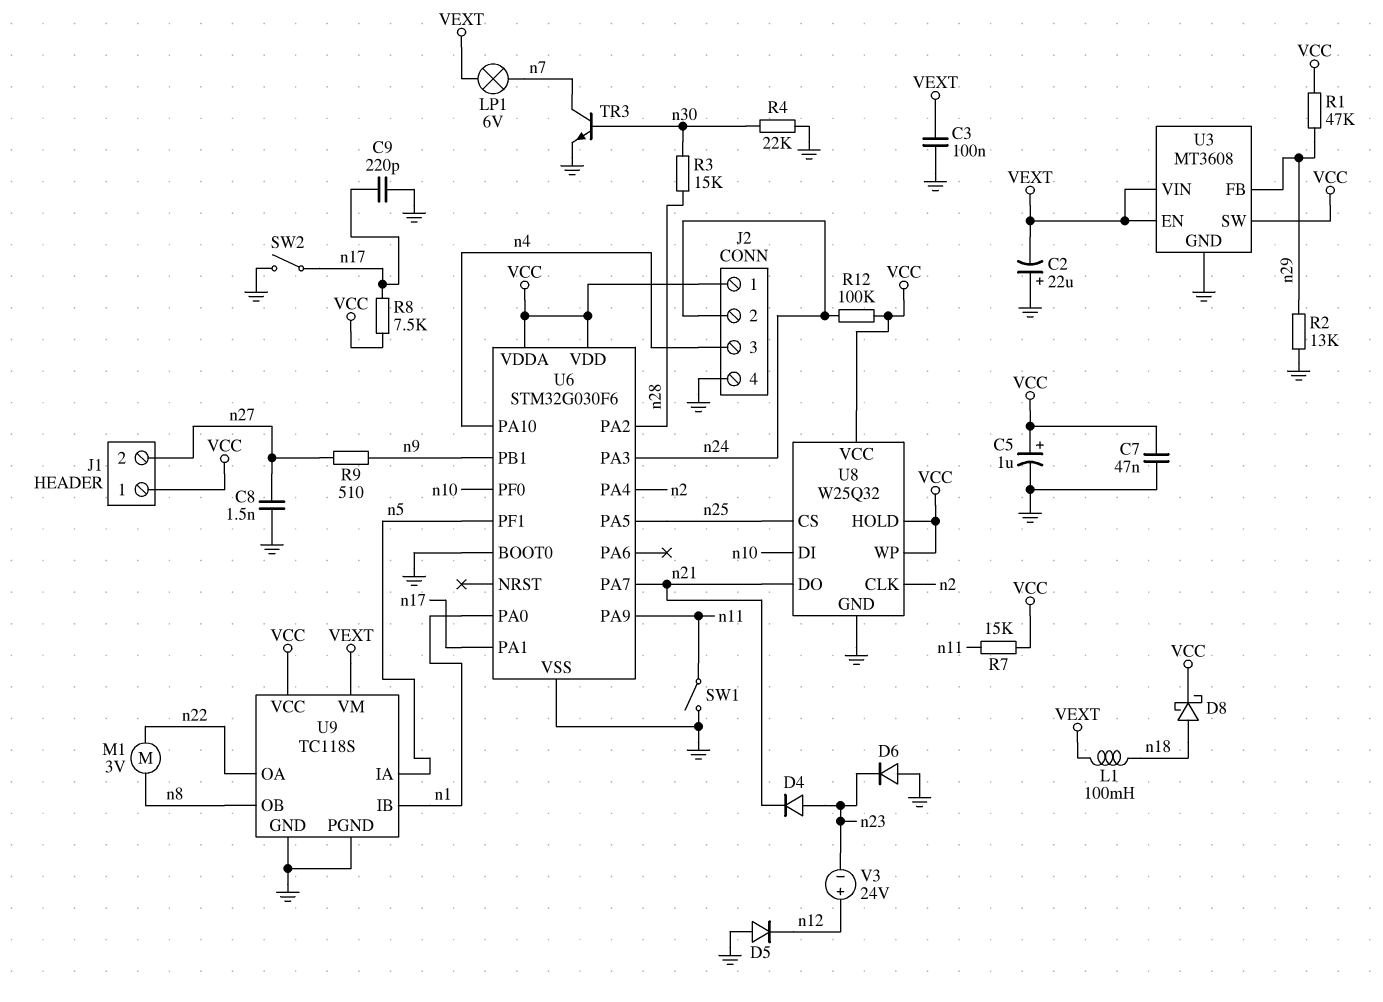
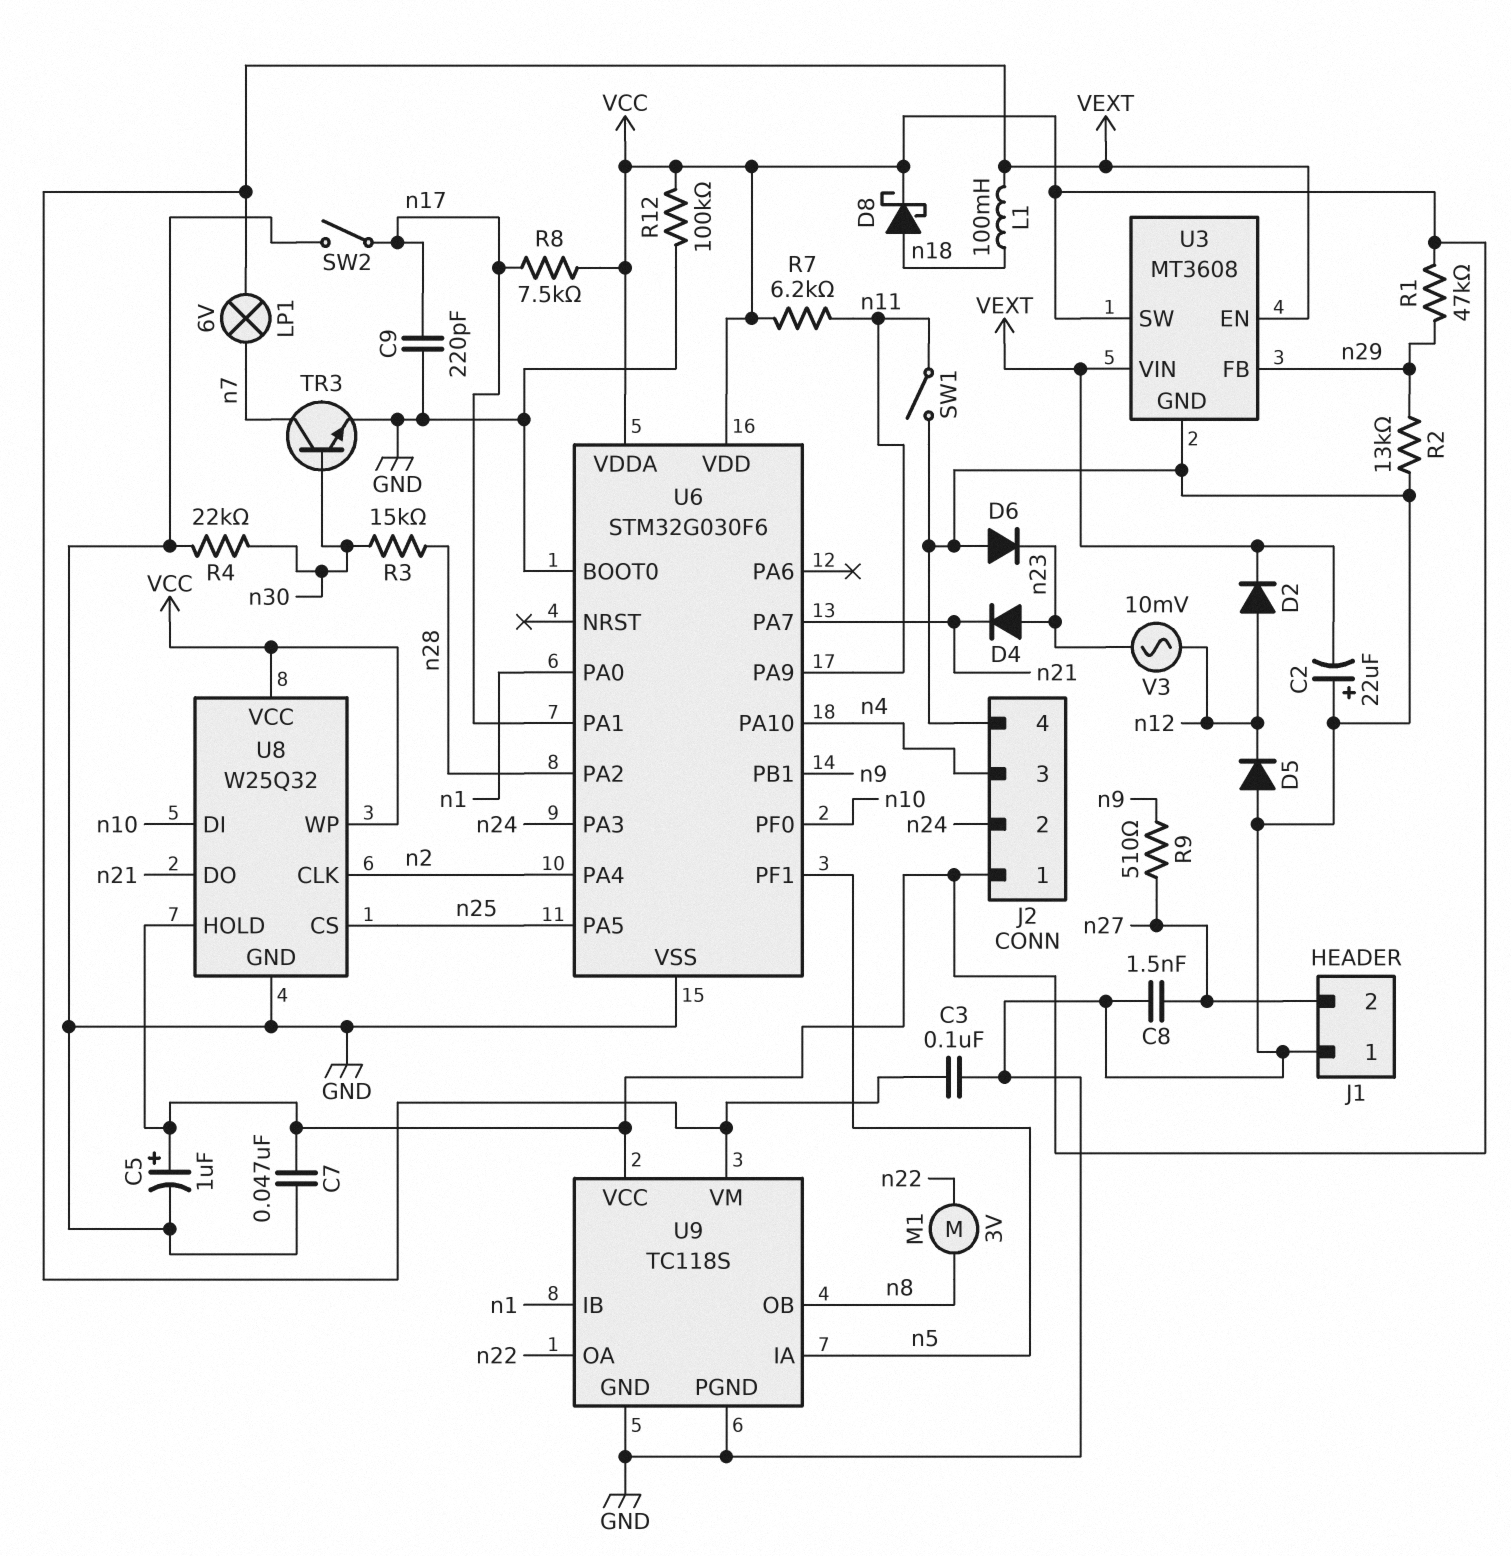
D2: none -> diode (A n12, K VEXT)
J1 pin 1: VCC -> GND
R7: 15k (VCC, n11) -> 6.2k (VCC, n11)
R12: 100k (VCC, n24) -> 100k (GND, VCC)
V3: 24V (plus n12, minus n23) -> AC 10mV (n12, n23)

